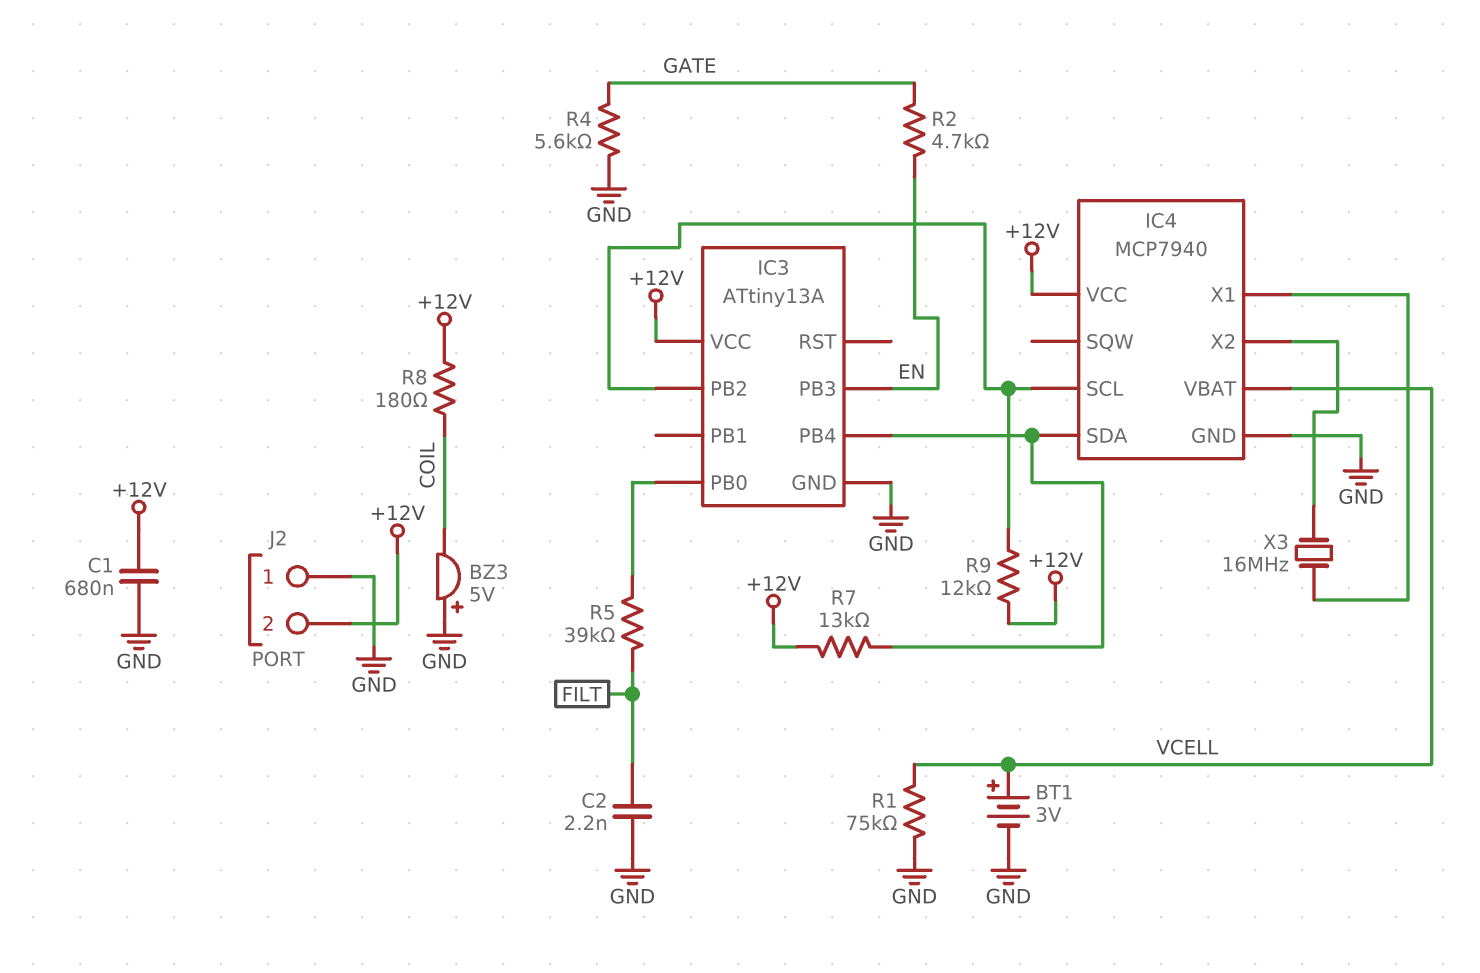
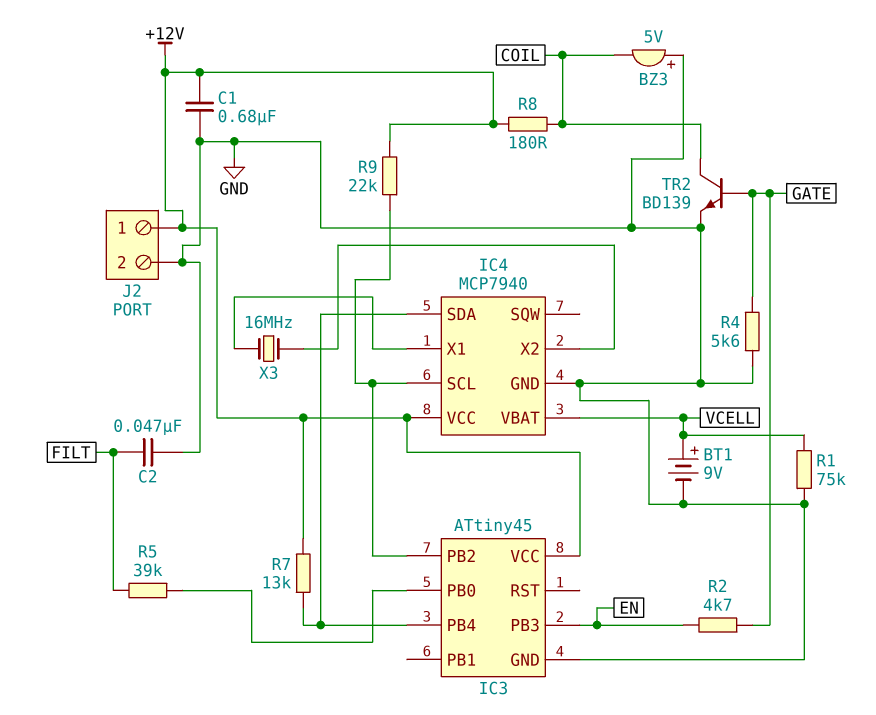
BT1: 3V (plus VCELL, minus GND) -> 9V (plus VCELL, minus GND)
C2: 2.2nF (FILT, GND) -> 47nF (FILT, GND)
IC3: ATtiny13A -> ATtiny45
J2 pin 1: GND -> +12V
J2 pin 2: +12V -> GND
R9: 12k (+12V, IC3/PB2) -> 22k (+12V, IC3/PB2)
TR2: none -> NPN BD139 (B GATE, C COIL, E GND)

